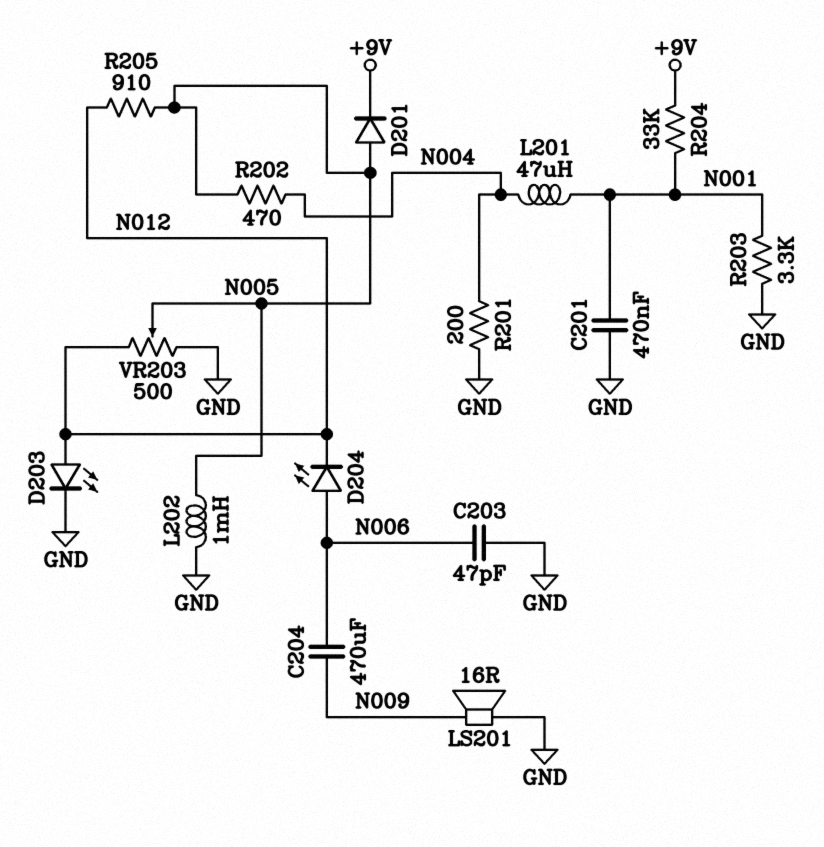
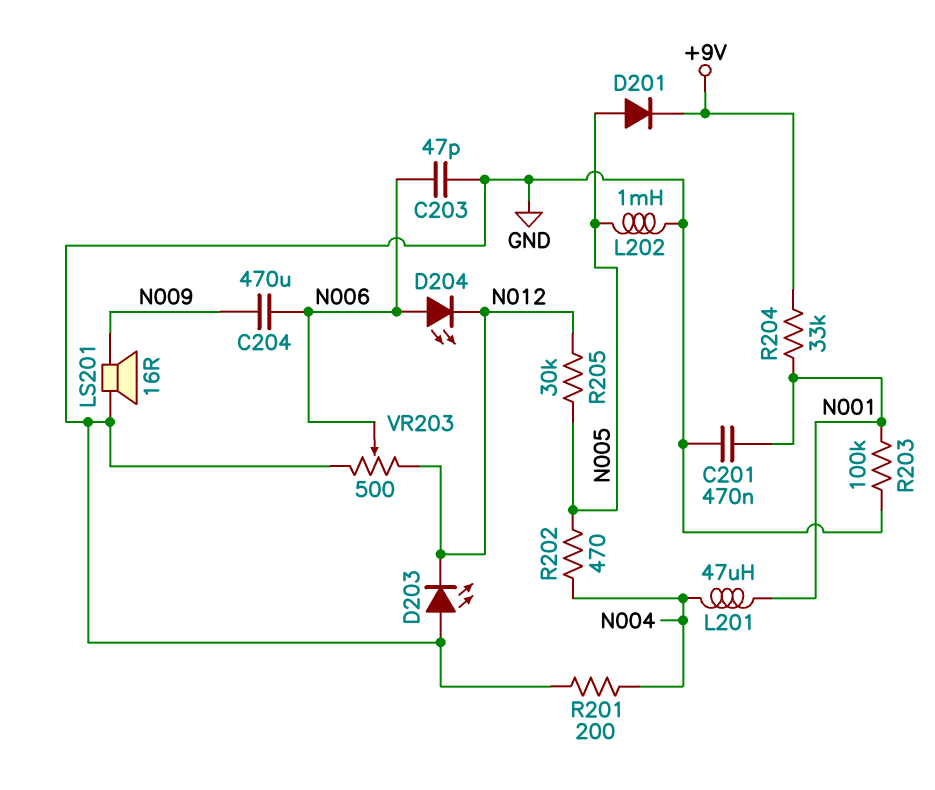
D203: LED (A N012, K GND) -> LED (A GND, K N012)
R203: 3.3k (GND, N001) -> 100k (GND, N001)
R205: 910 (N005, N012) -> 30k (N005, N012)
VR203: 500 (GND, N012, wiper N005) -> 500 (GND, N012, wiper N006)

